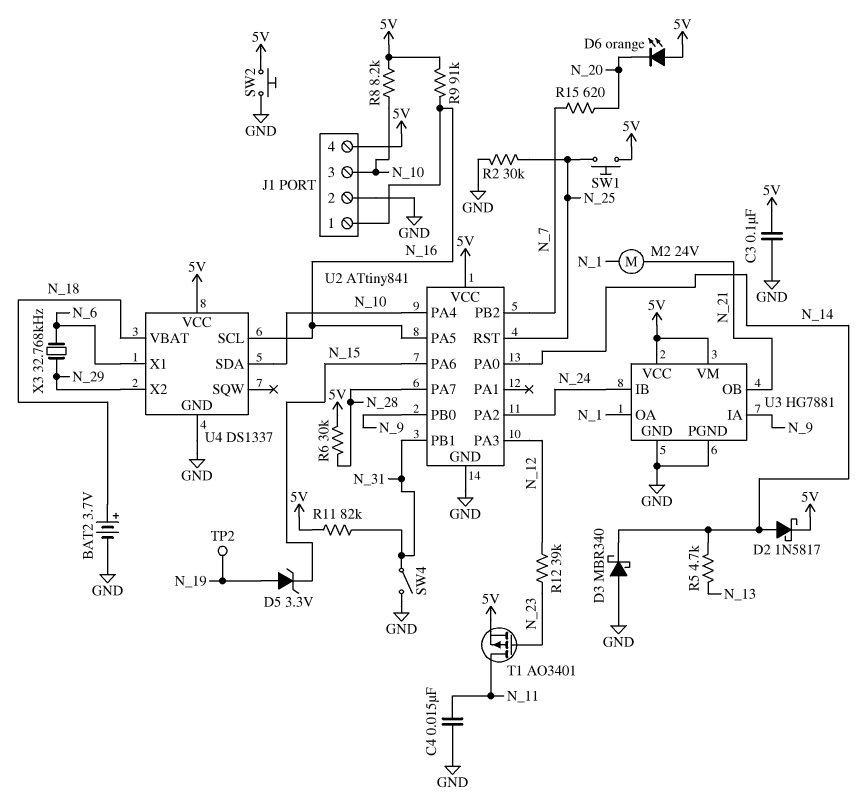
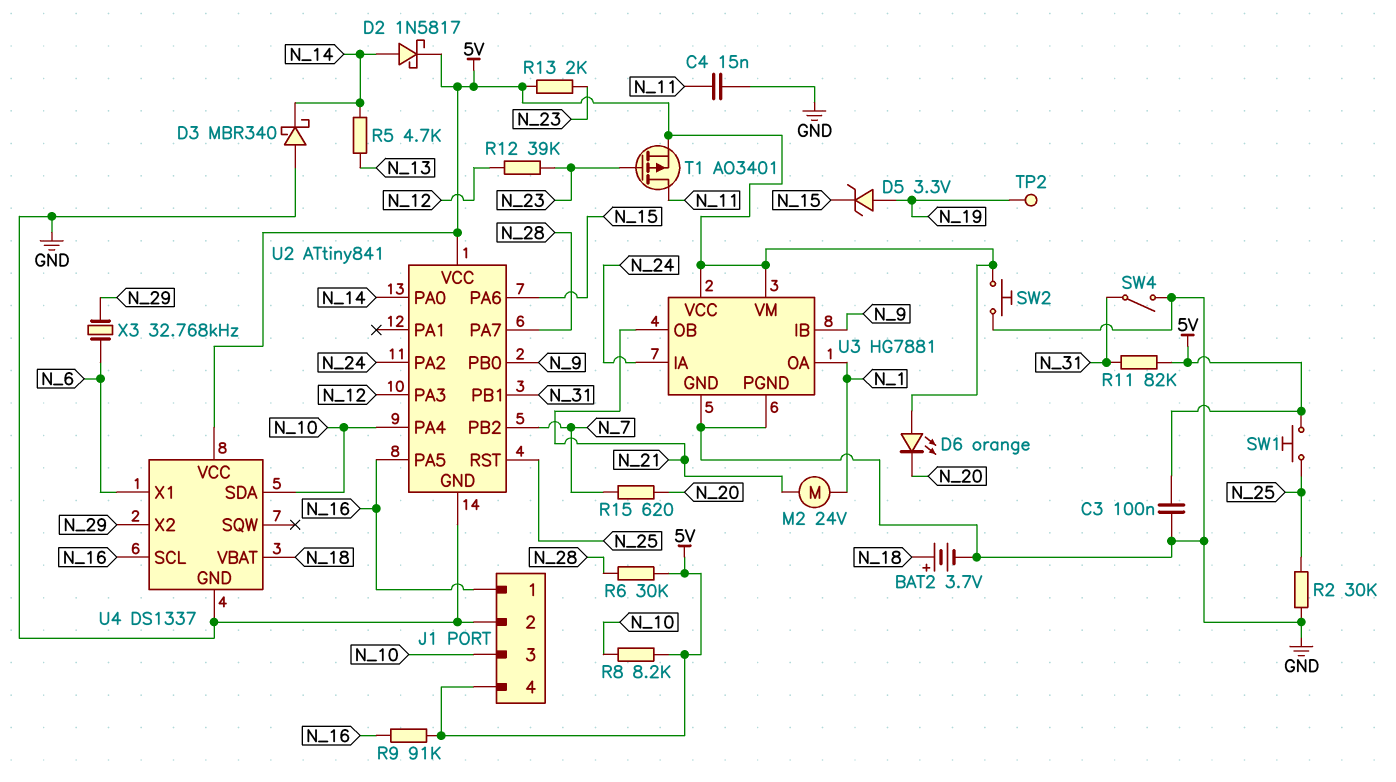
R13: none -> 2k (5V, N_23)
U3 pin IA: N_9 -> N_24
U3 pin IB: N_24 -> N_9

